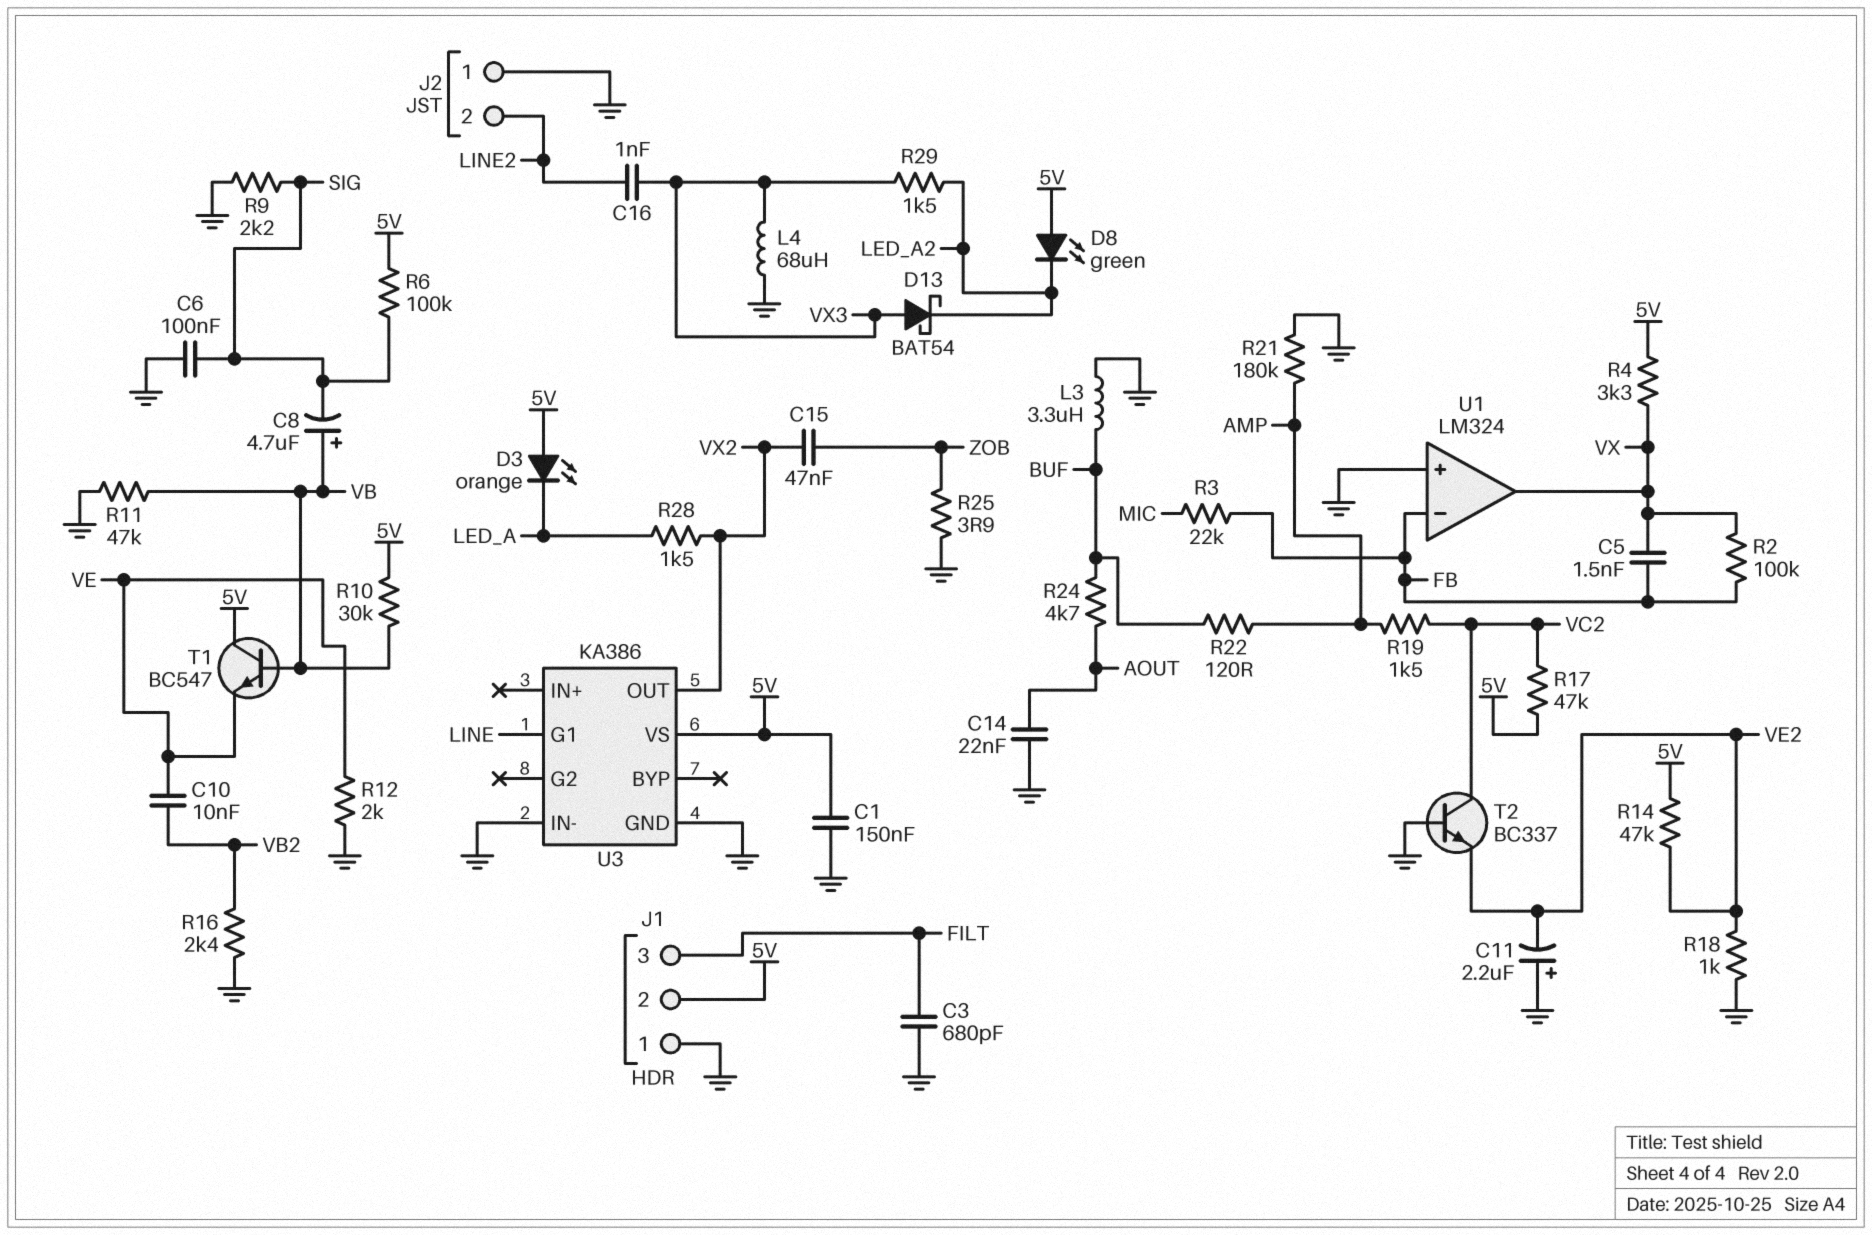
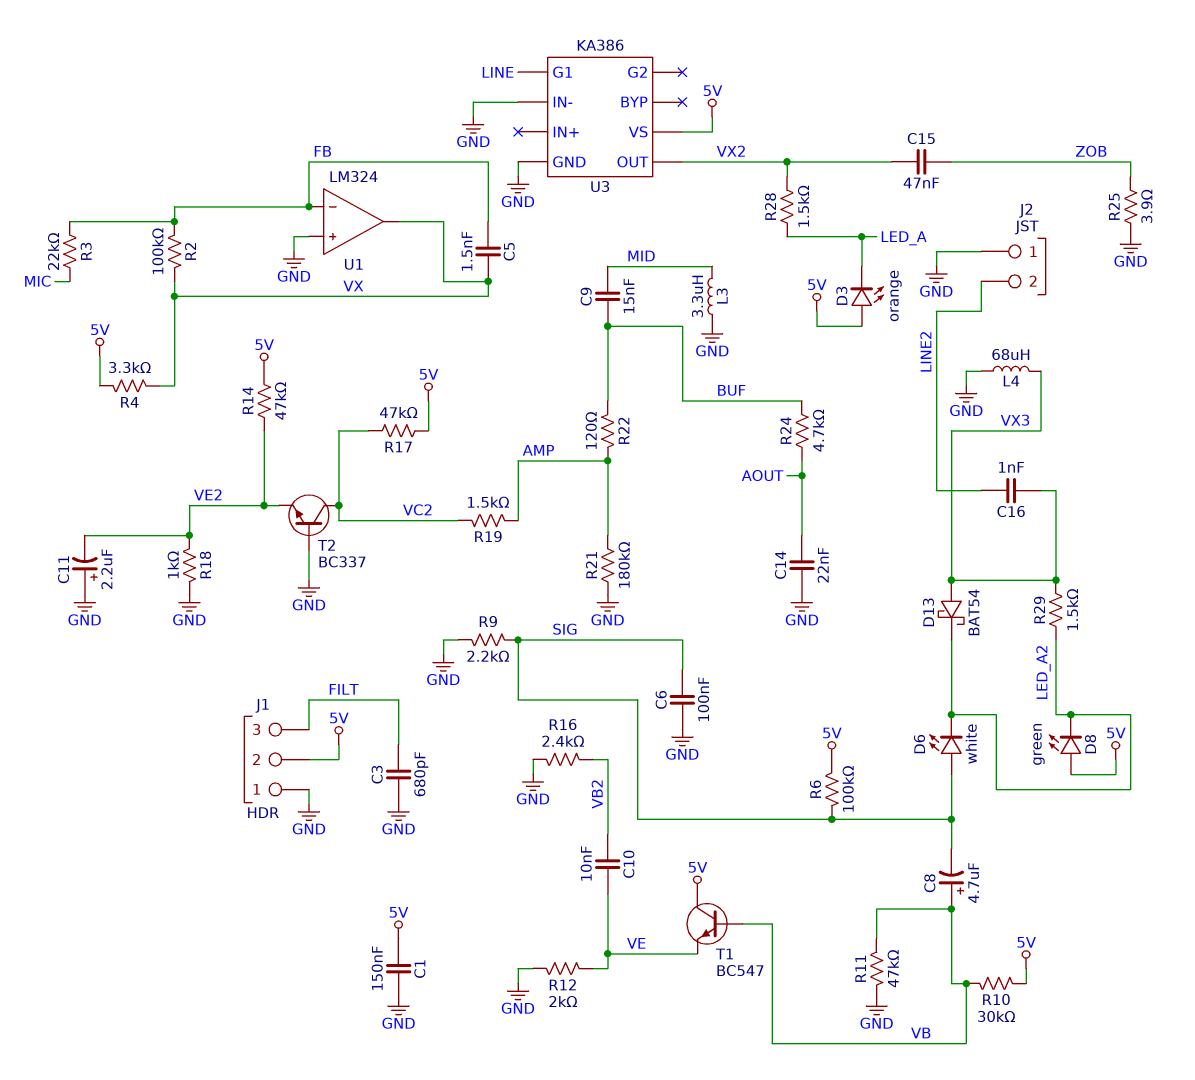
C9: none -> 15nF (BUF, MID)
D6: none -> LED white (A SIG, K LED_A2)
L3: 3.3uH (BUF, GND) -> 3.3uH (GND, MID)

